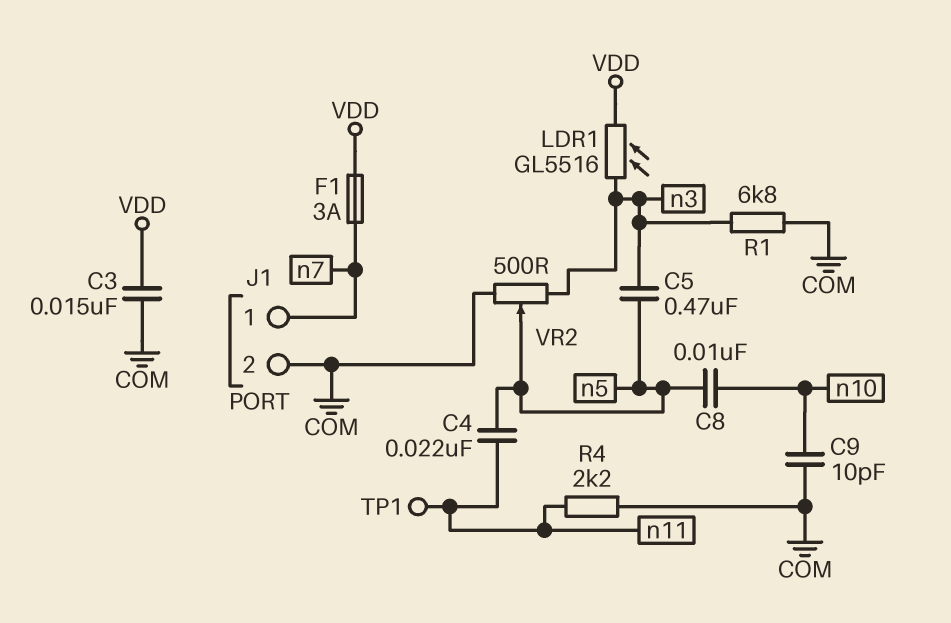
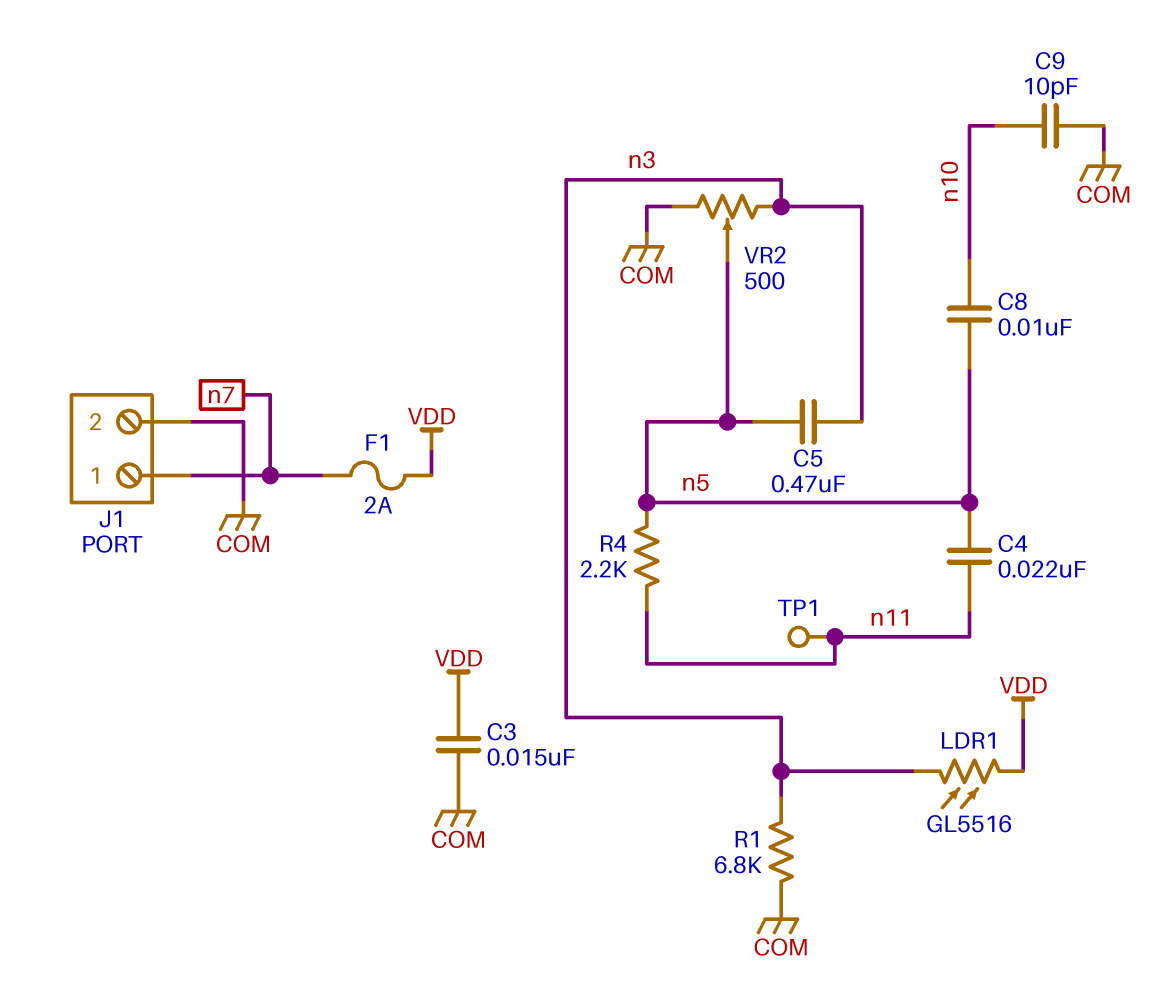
F1: 3A (VDD, n7) -> 2A (VDD, n7)
R4: 2.2k (COM, n11) -> 2.2k (n5, n11)

